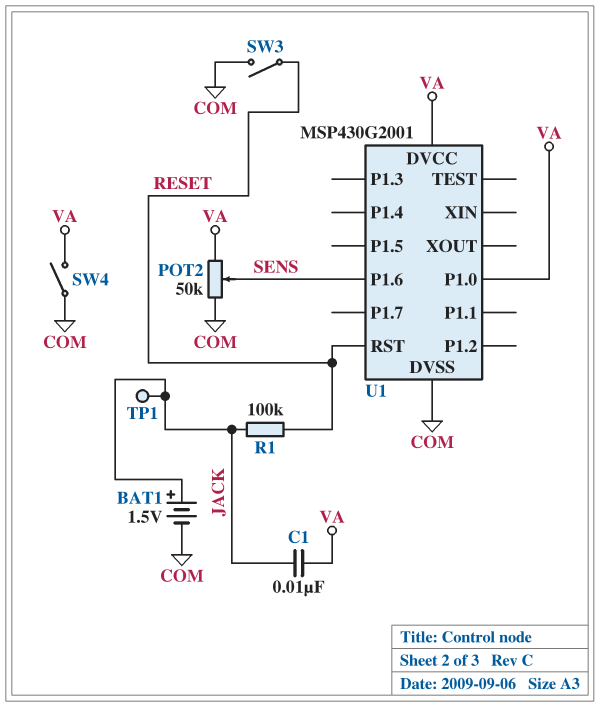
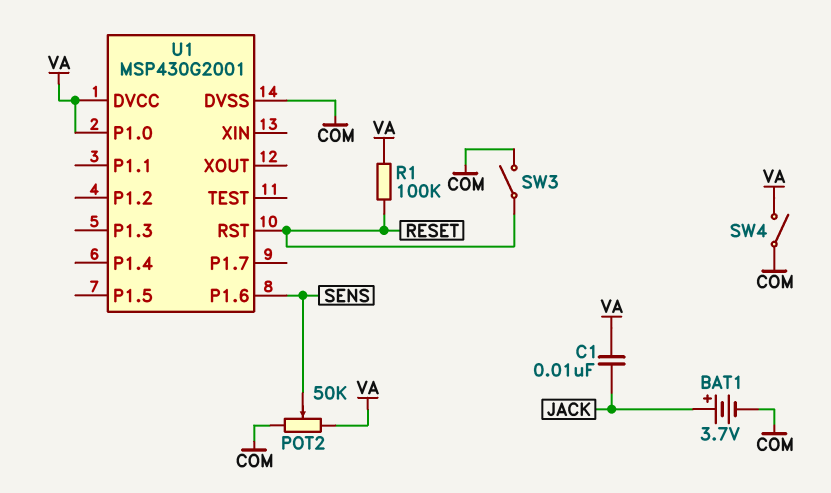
BAT1: 1.5V (plus JACK, minus COM) -> 3.7V (plus JACK, minus COM)
R1: 100k (JACK, RESET) -> 100k (RESET, VA)
TP1: test point (JACK) -> none

